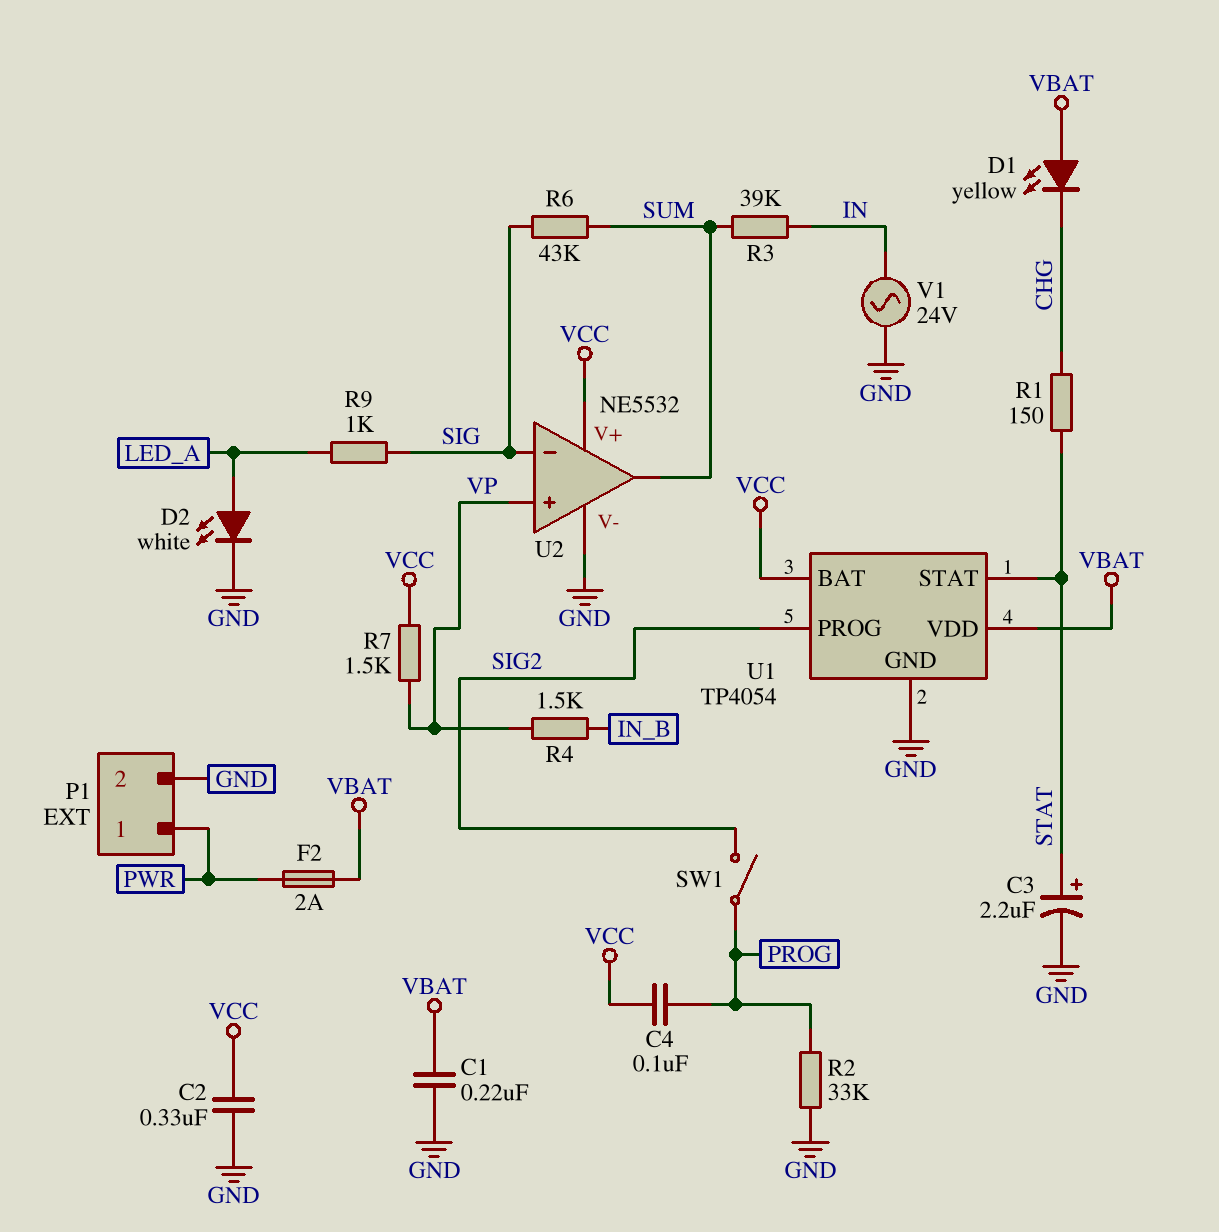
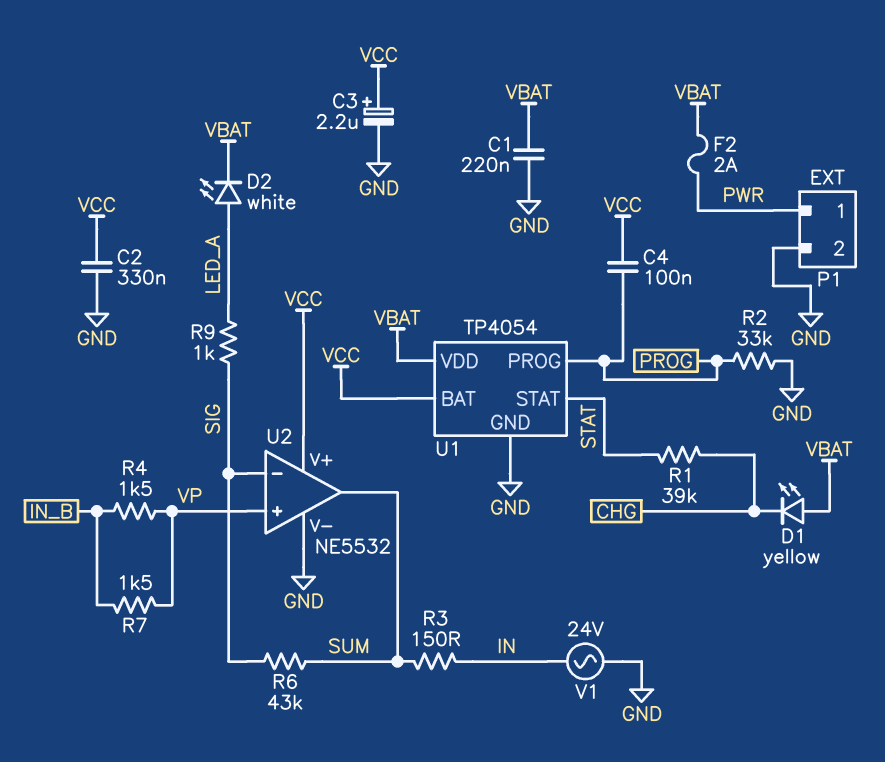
C3: 2.2uF (plus STAT, minus GND) -> 2.2uF (plus VCC, minus GND)
D2: LED white (A LED_A, K GND) -> LED white (A LED_A, K VBAT)
R1: 150 (CHG, STAT) -> 39k (CHG, STAT)
R3: 39k (IN, SUM) -> 150 (IN, SUM)
R7: 1.5k (VCC, VP) -> 1.5k (IN_B, VP)
SW1: switch (PROG, SIG2) -> none
U1 pin PROG: SIG2 -> PROG

